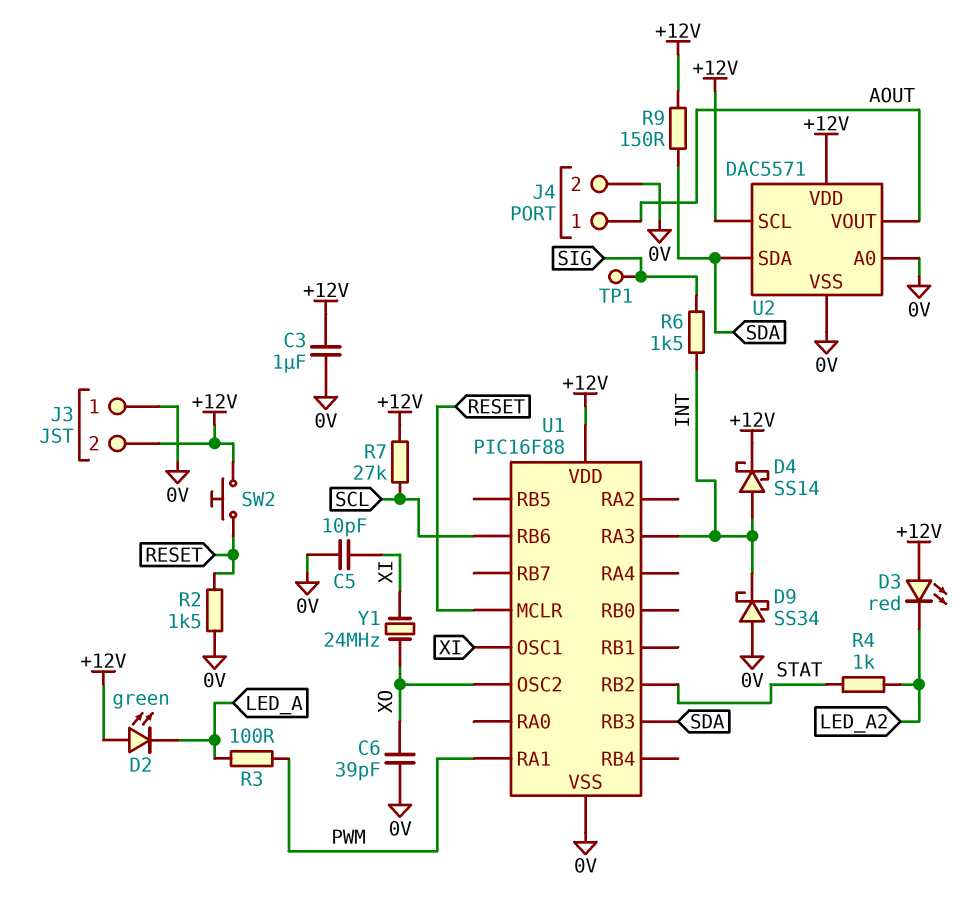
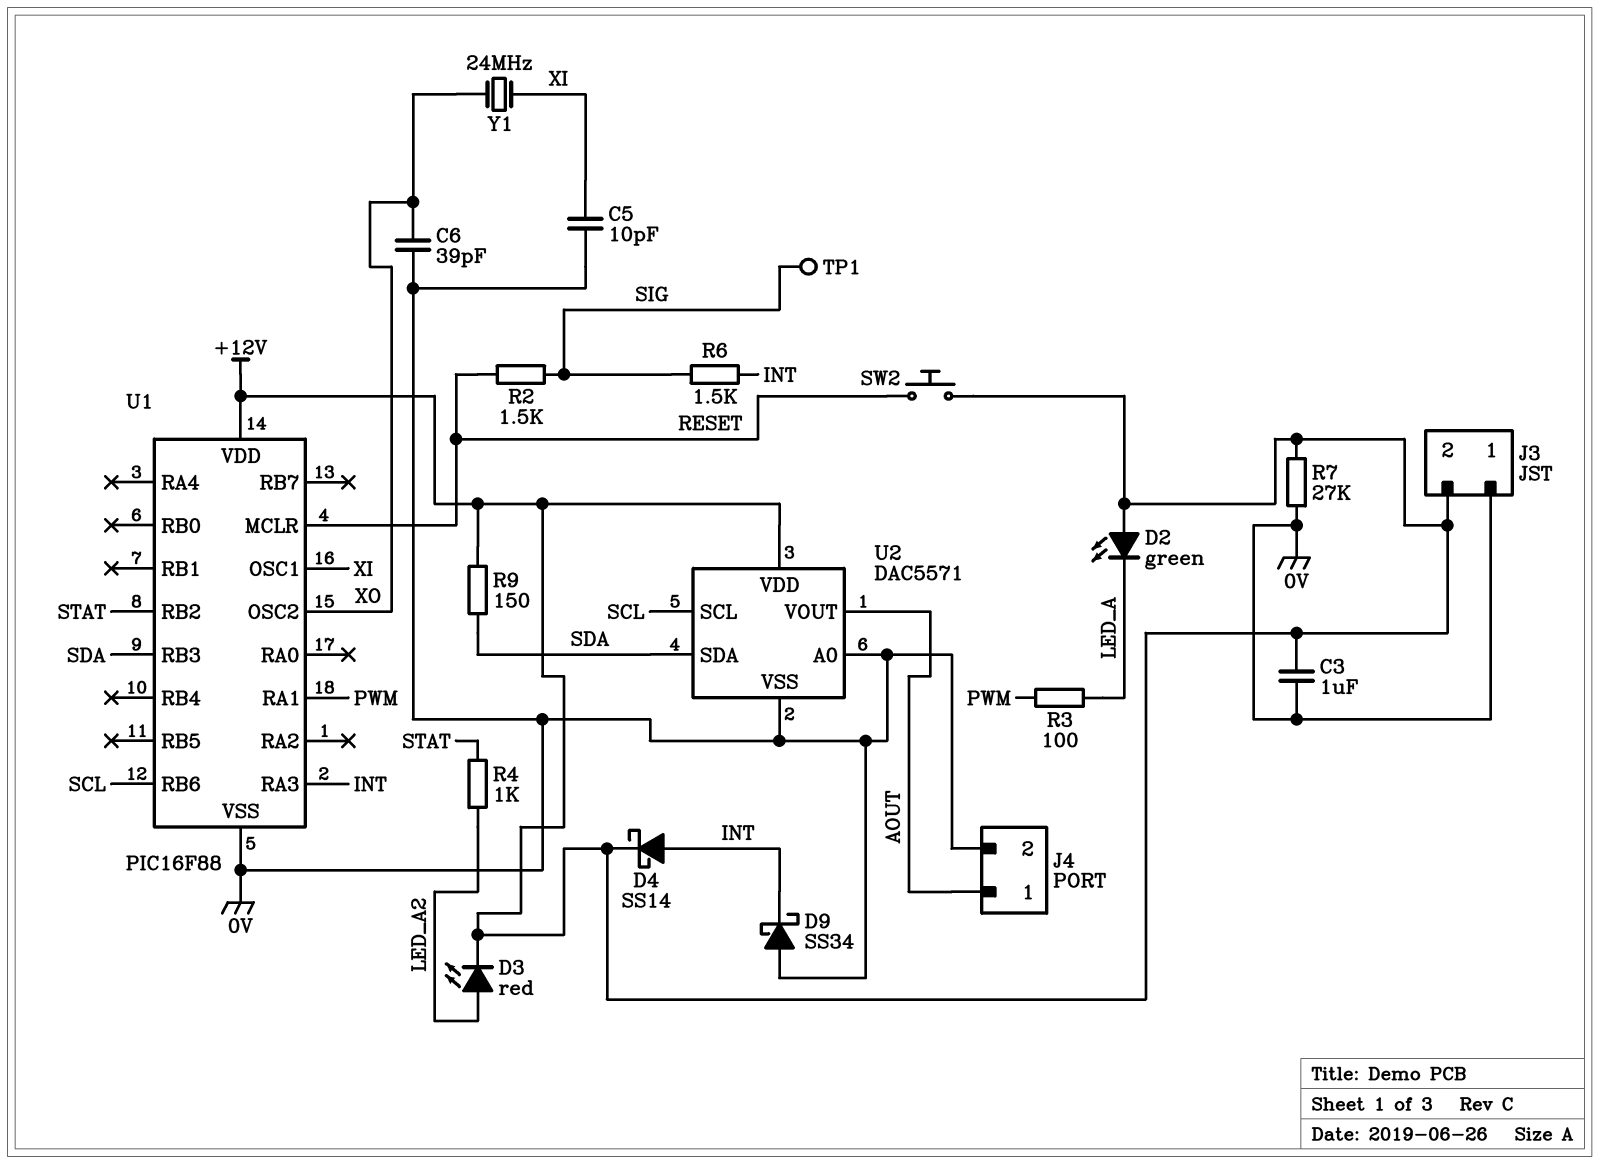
D3: LED red (A +12V, K LED_A2) -> LED red (A LED_A2, K +12V)
R2: 1.5k (0V, RESET) -> 1.5k (RESET, SIG)
R7: 27k (+12V, SCL) -> 27k (+12V, 0V)
U2 pin SCL: +12V -> SCL

